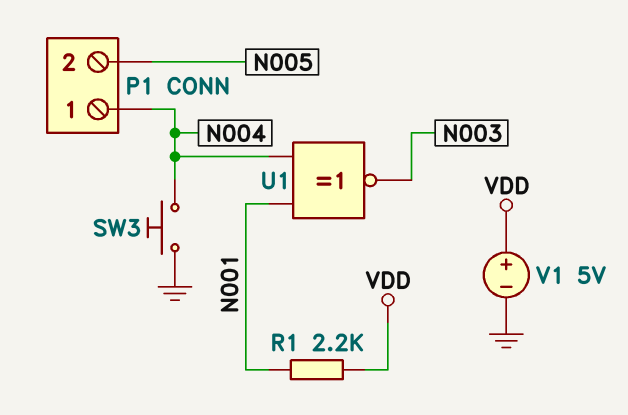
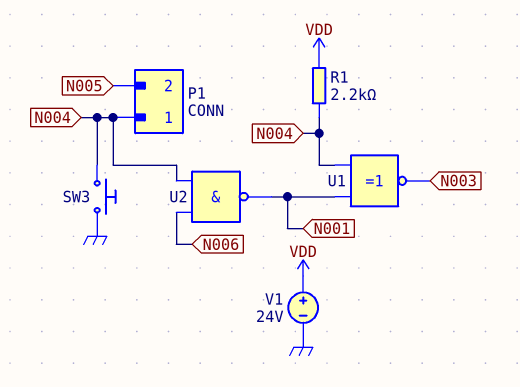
R1: 2.2k (N001, VDD) -> 2.2k (N004, VDD)
U2: none -> NAND (in N004, in N006, out N001)
V1: 5V (plus VDD, minus GND) -> 24V (plus VDD, minus GND)

